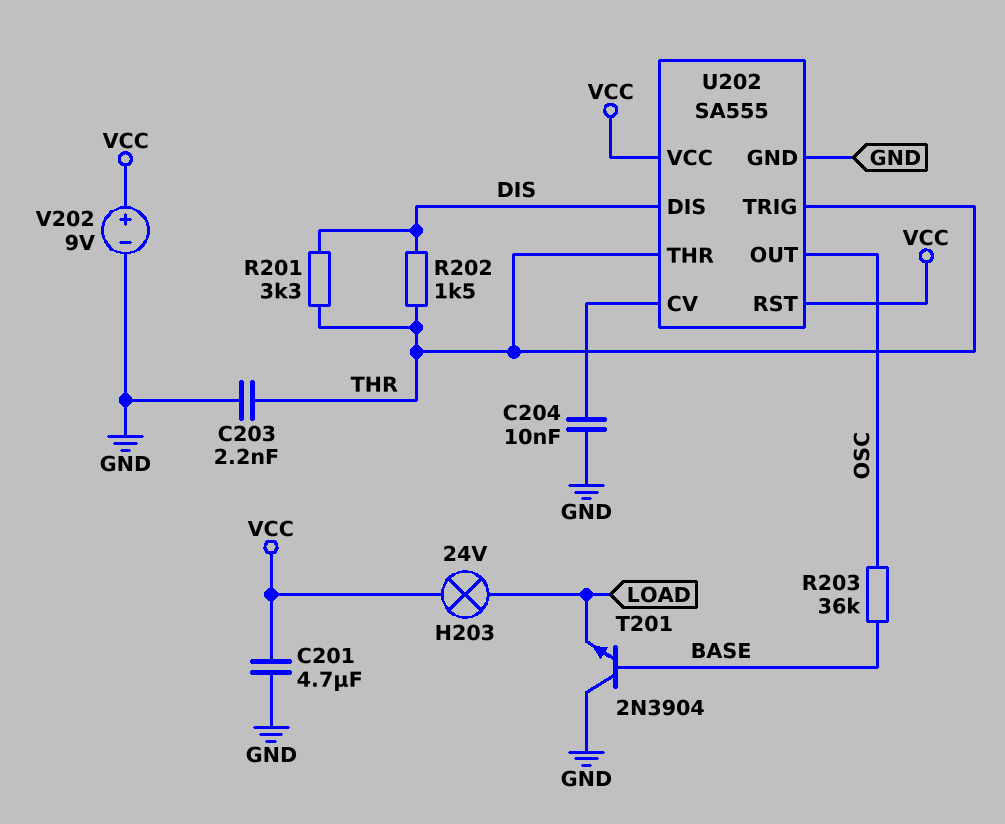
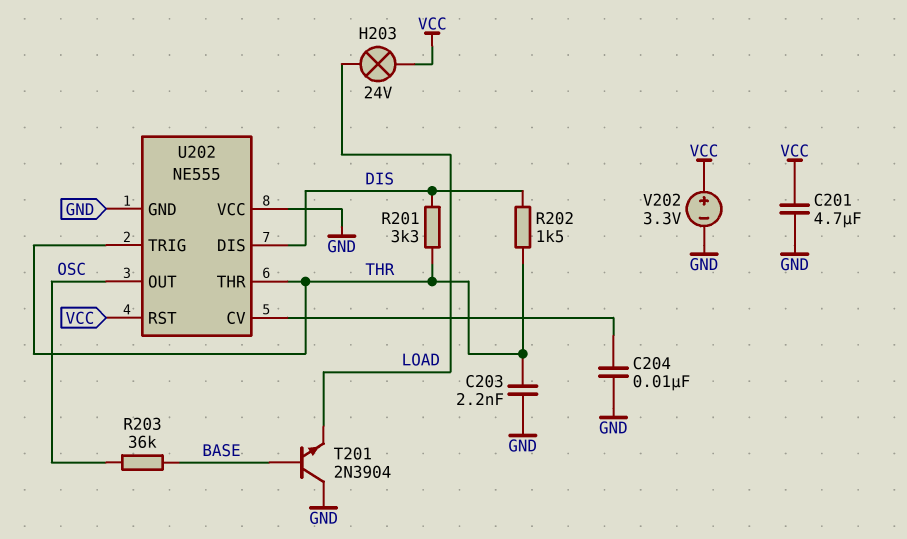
U202: SA555 -> NE555
U202 pin VCC: VCC -> GND
V202: 9V (plus VCC, minus GND) -> 3.3V (plus VCC, minus GND)

